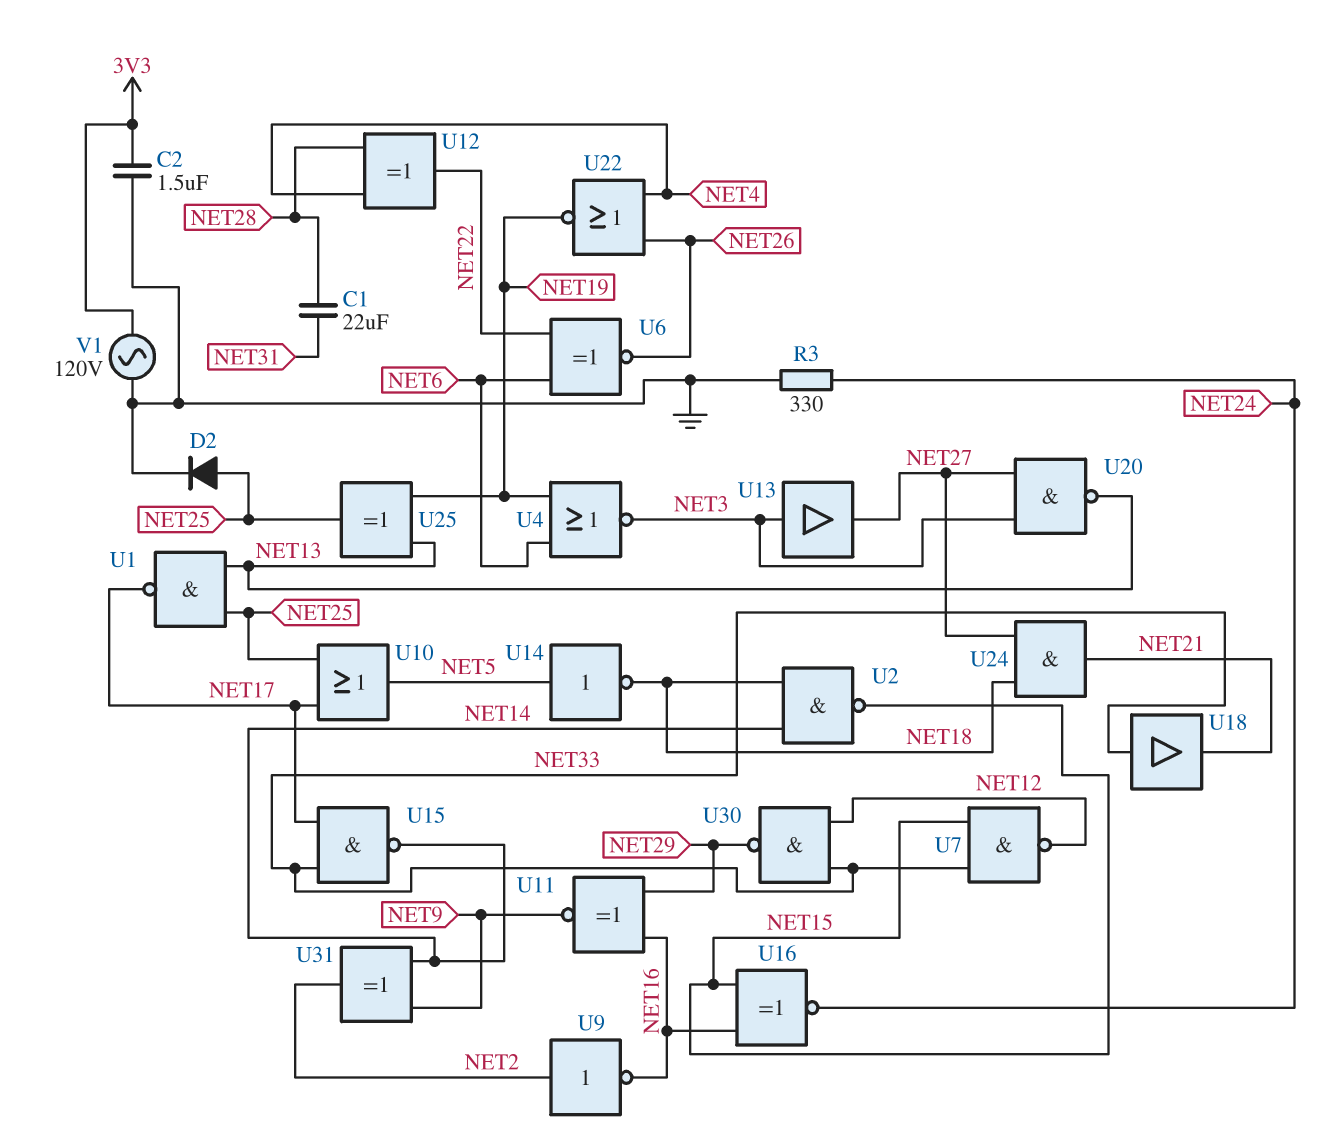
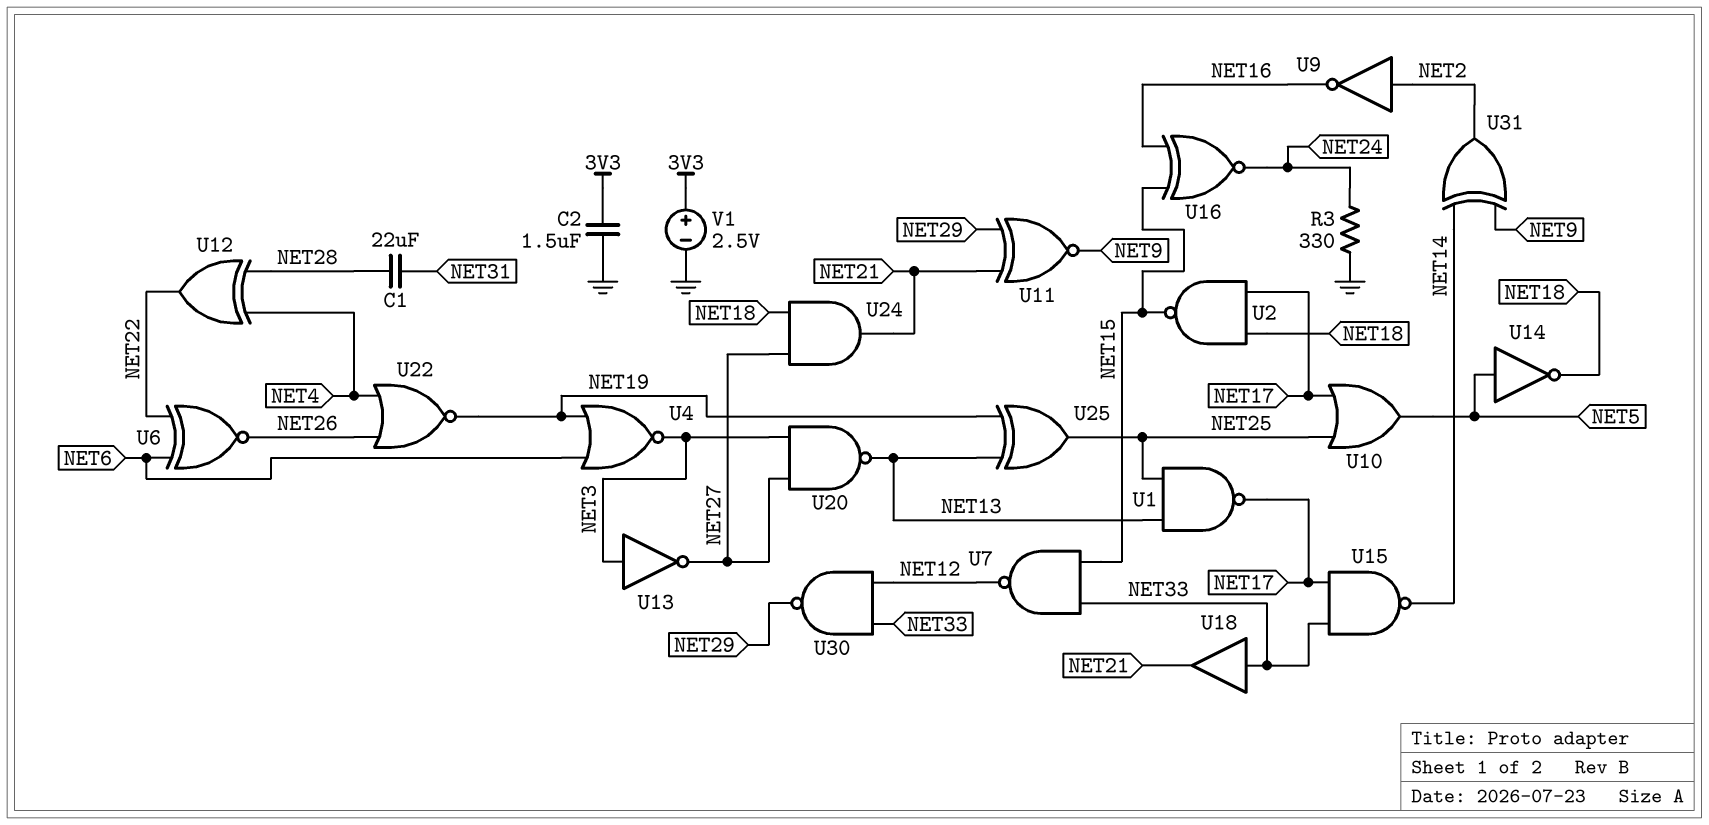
D2: diode (A NET25, K GND) -> none
U2: NAND (in NET14, in NET18, out NET15) -> NAND (in NET17, in NET18, out NET15)
U11: XNOR (in NET16, in NET29, out NET9) -> XNOR (in NET21, in NET29, out NET9)
U13: buffer (in NET3, out NET27) -> NOT (in NET3, out NET27)
V1: AC 120V (3V3, GND) -> 2.5V (plus 3V3, minus GND)

